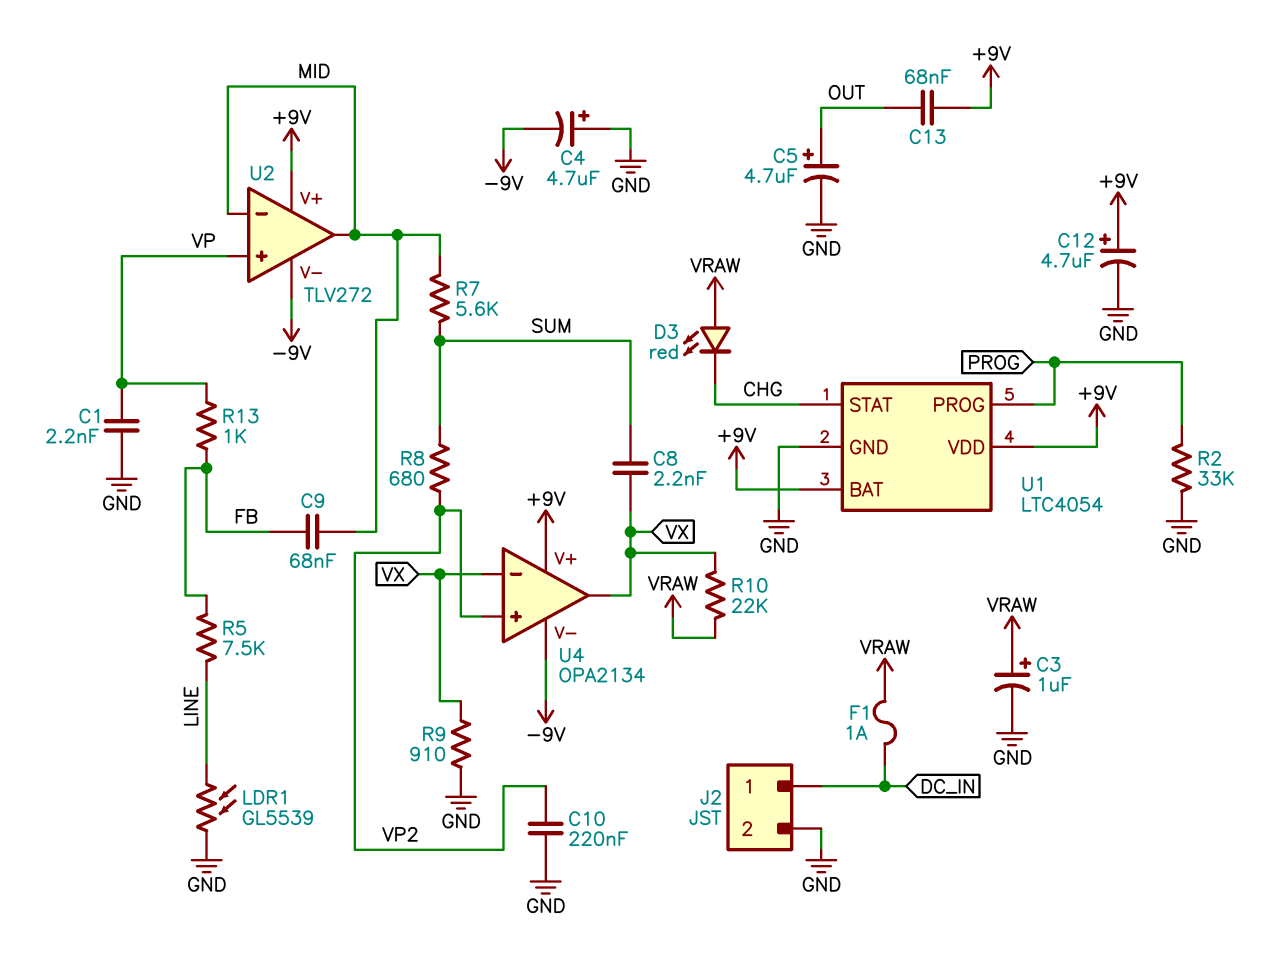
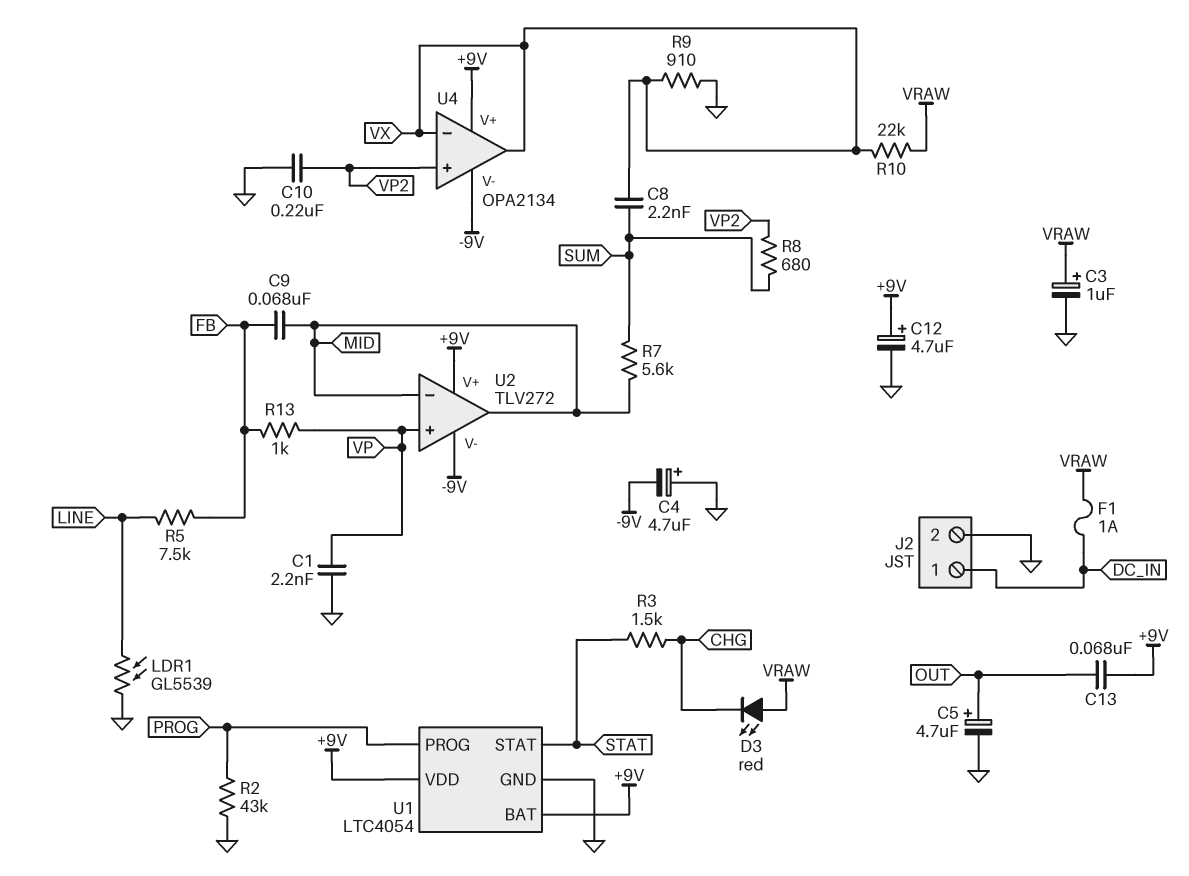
R2: 33k (GND, PROG) -> 43k (GND, PROG)
R3: none -> 1.5k (CHG, STAT)
U1 pin STAT: CHG -> STAT

